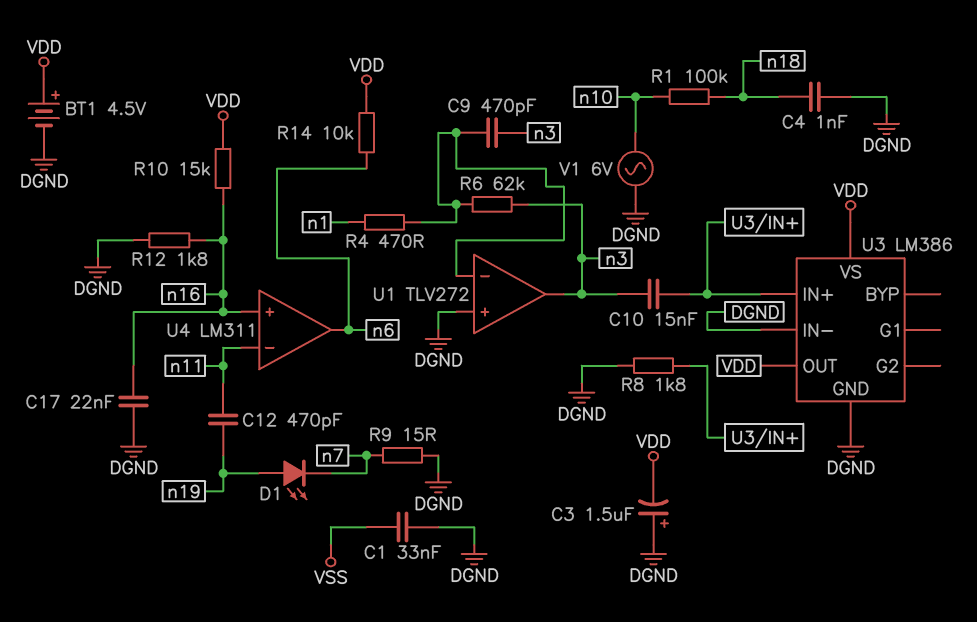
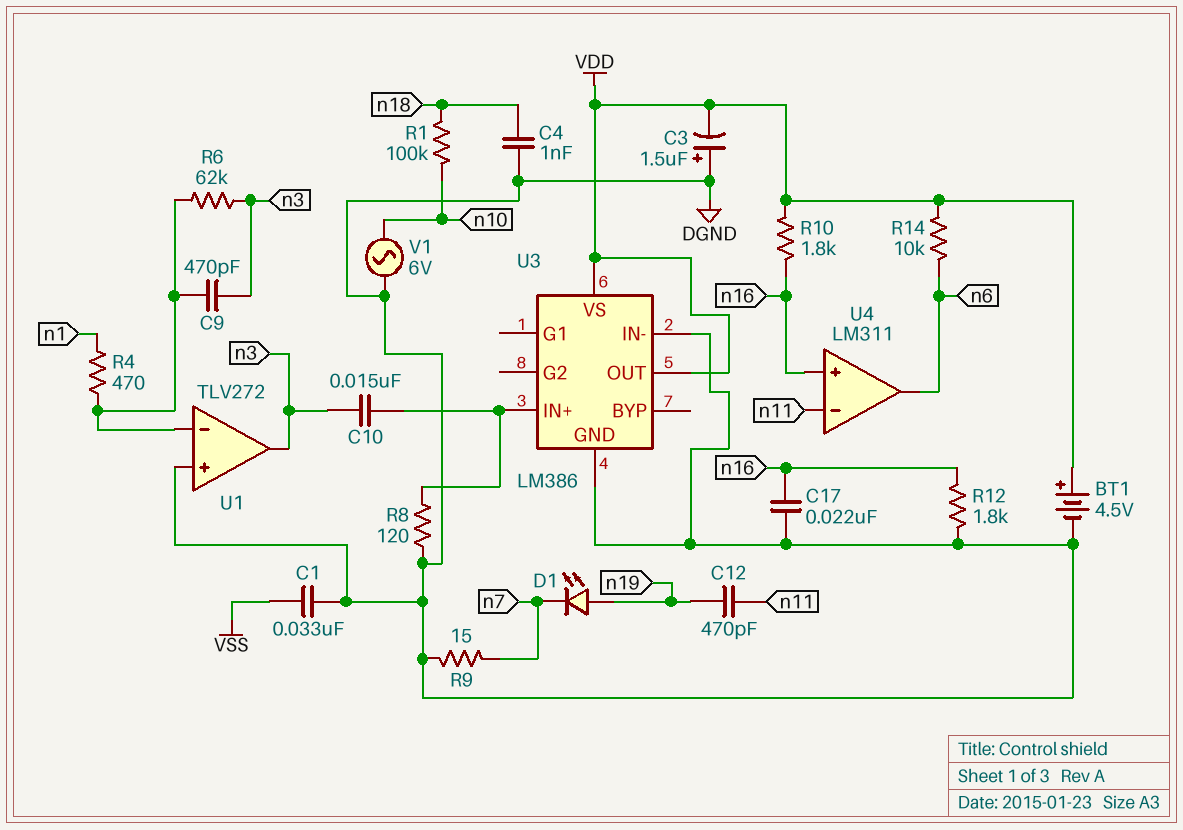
R8: 1.8k (DGND, U3/IN+) -> 120 (DGND, U3/IN+)
R10: 15k (VDD, n16) -> 1.8k (VDD, n16)

